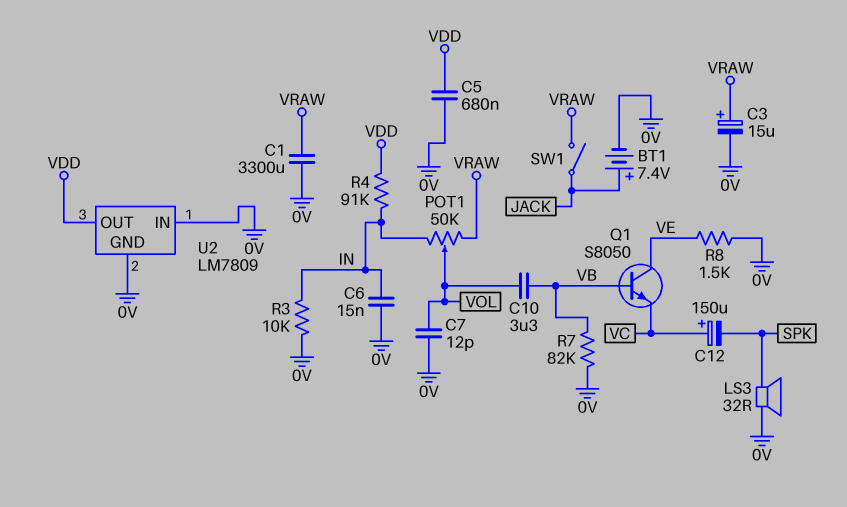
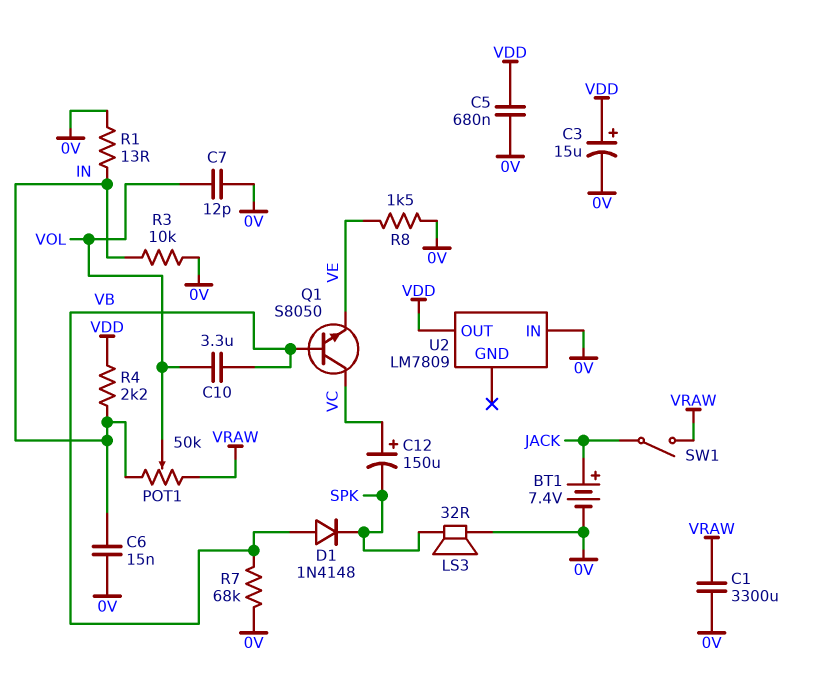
C3: 15uF (plus VRAW, minus 0V) -> 15uF (plus VDD, minus 0V)
D1: none -> diode 1N4148 (A VB, K SPK)
Q1: NPN S8050 (B VB, C VE, E VC) -> NPN S8050 (B VB, C VC, E VE)
R1: none -> 13 (0V, IN)
R4: 91k (IN, VDD) -> 2.2k (IN, VDD)
R7: 82k (0V, VB) -> 68k (0V, VB)
U2 pin GND: 0V -> none

